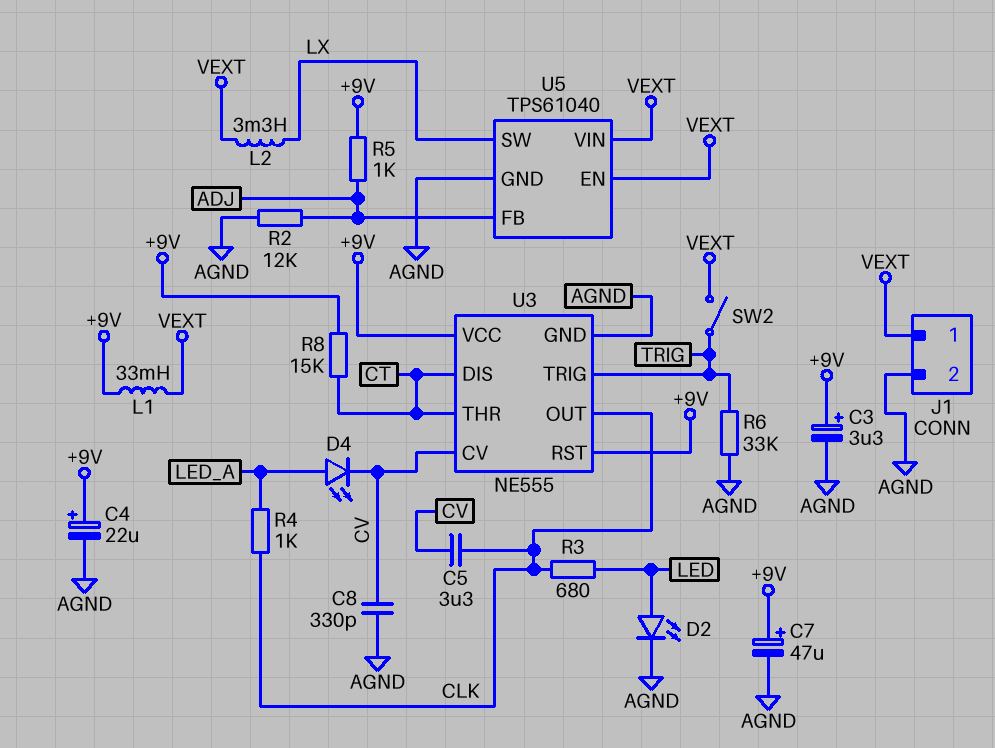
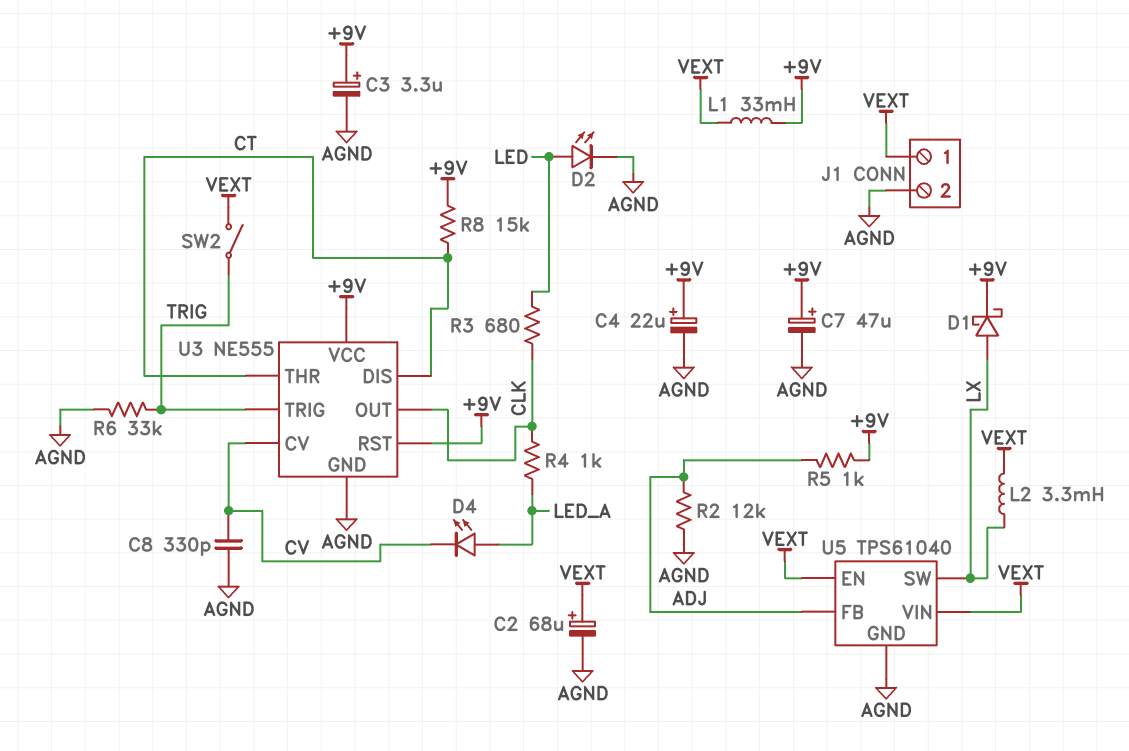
C2: none -> 68uF (plus VEXT, minus AGND)
C5: 3.3uF (CLK, CV) -> none
D1: none -> schottky (A LX, K +9V)

